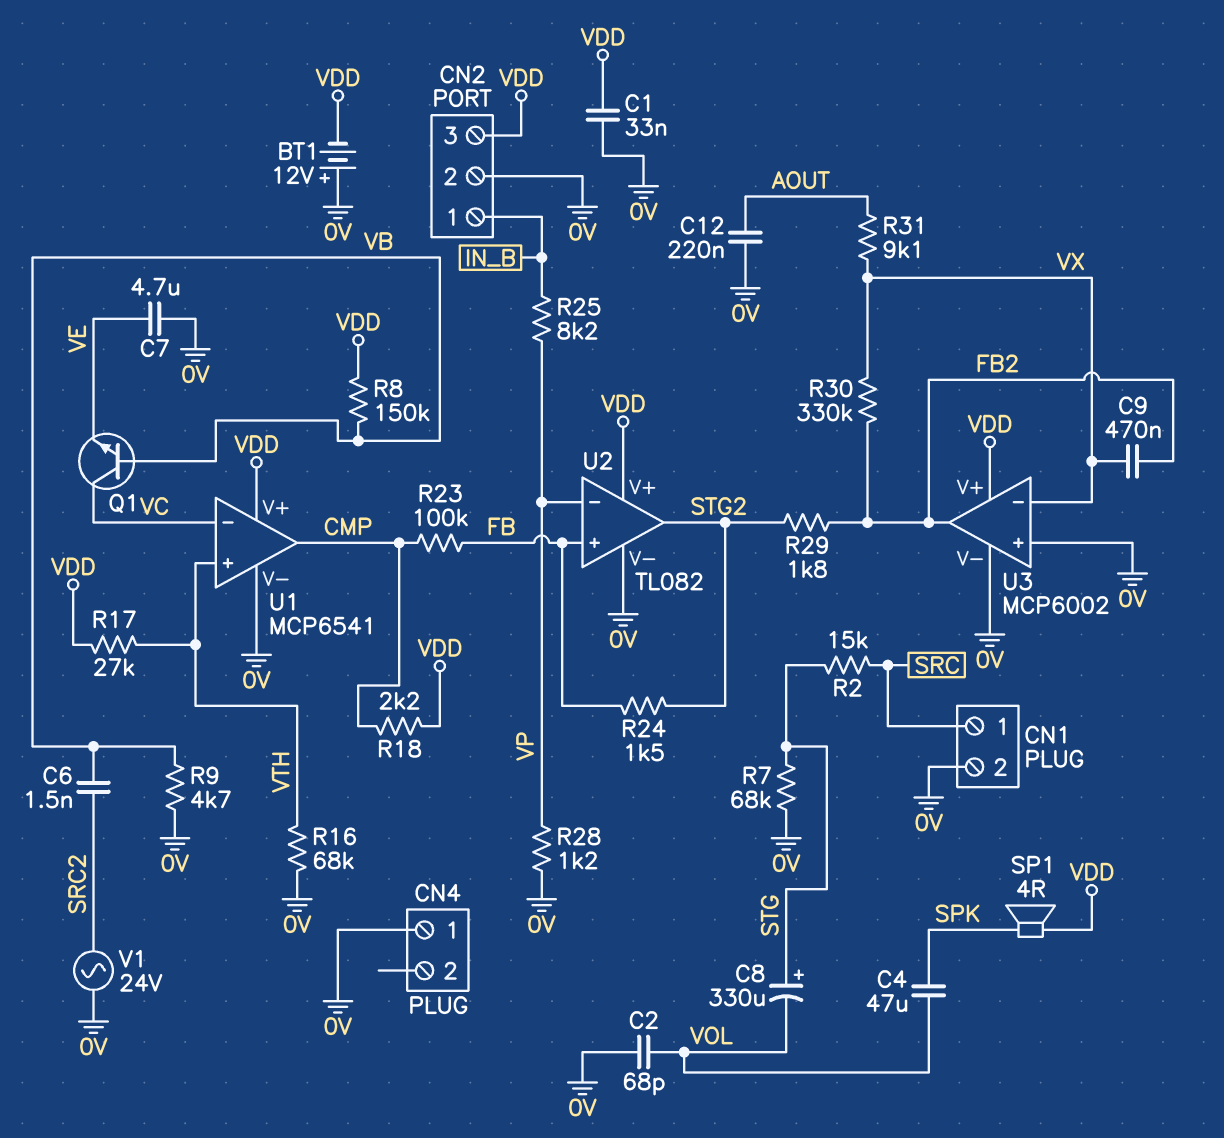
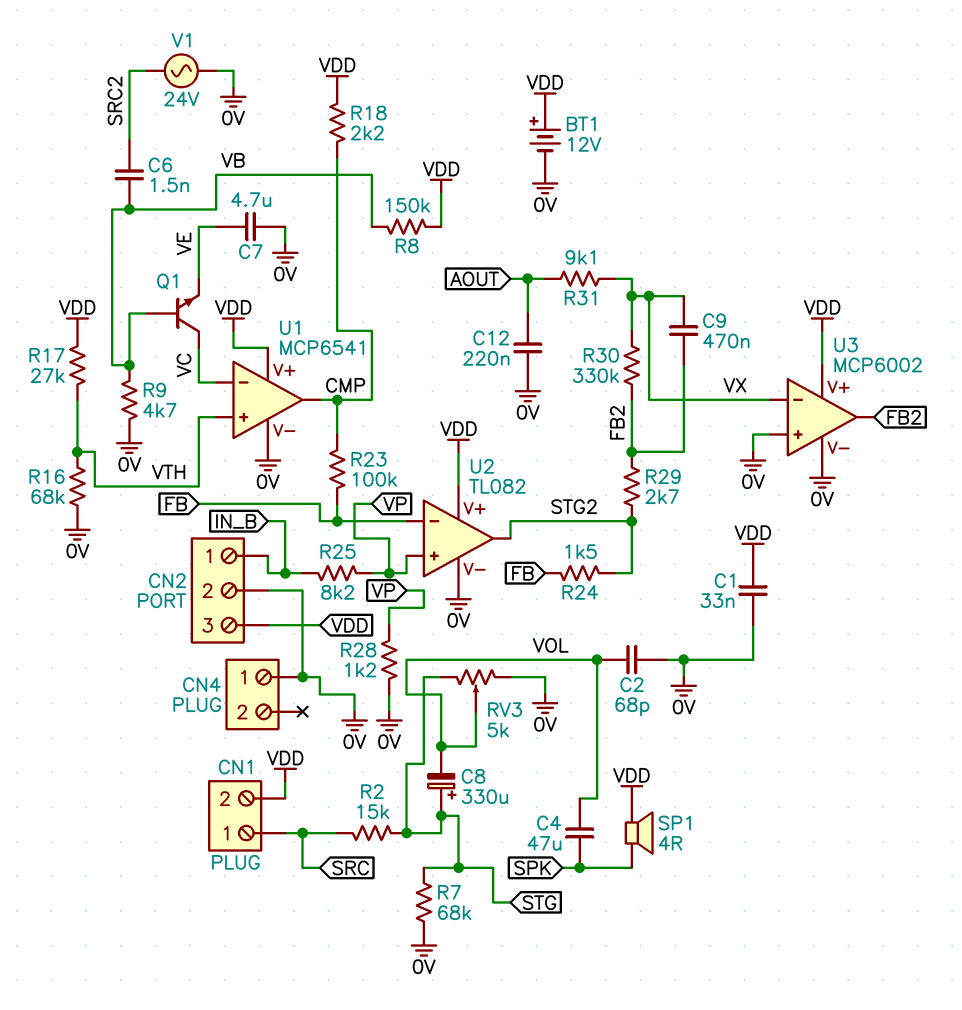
BT1: 12V (plus 0V, minus VDD) -> 12V (plus VDD, minus 0V)
CN1 pin 2: 0V -> VDD
R29: 1.8k (FB2, STG2) -> 2.7k (FB2, STG2)
RV3: none -> 5k (0V, STG, wiper VOL)
U2 pin in+: FB -> VP
U2 pin in-: VP -> FB

